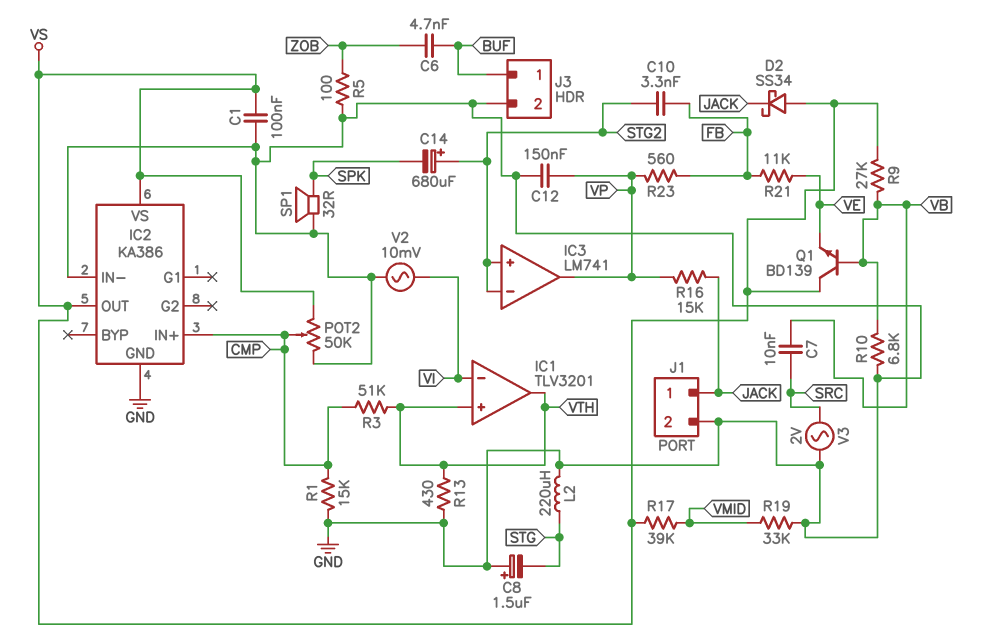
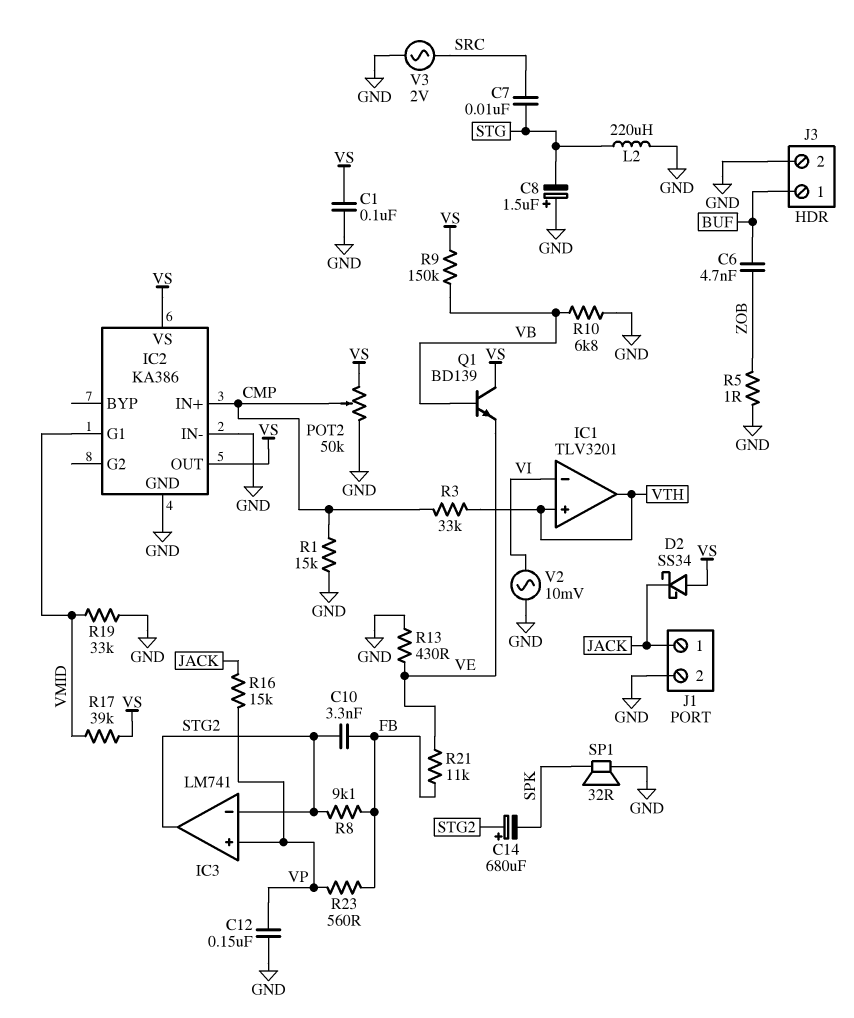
C7: 10nF (SRC, VB) -> 10nF (SRC, STG)
IC2 pin G1: none -> VMID
IC3 pin in+: STG2 -> VP
IC3 pin out: VP -> STG2
R3: 51k (CMP, VTH) -> 33k (CMP, VTH)
R5: 100 (GND, ZOB) -> 1 (GND, ZOB)
R8: none -> 9.1k (FB, STG2)
R9: 27k (VB, VS) -> 150k (VB, VS)
R13: 430 (GND, VTH) -> 430 (GND, VE)

